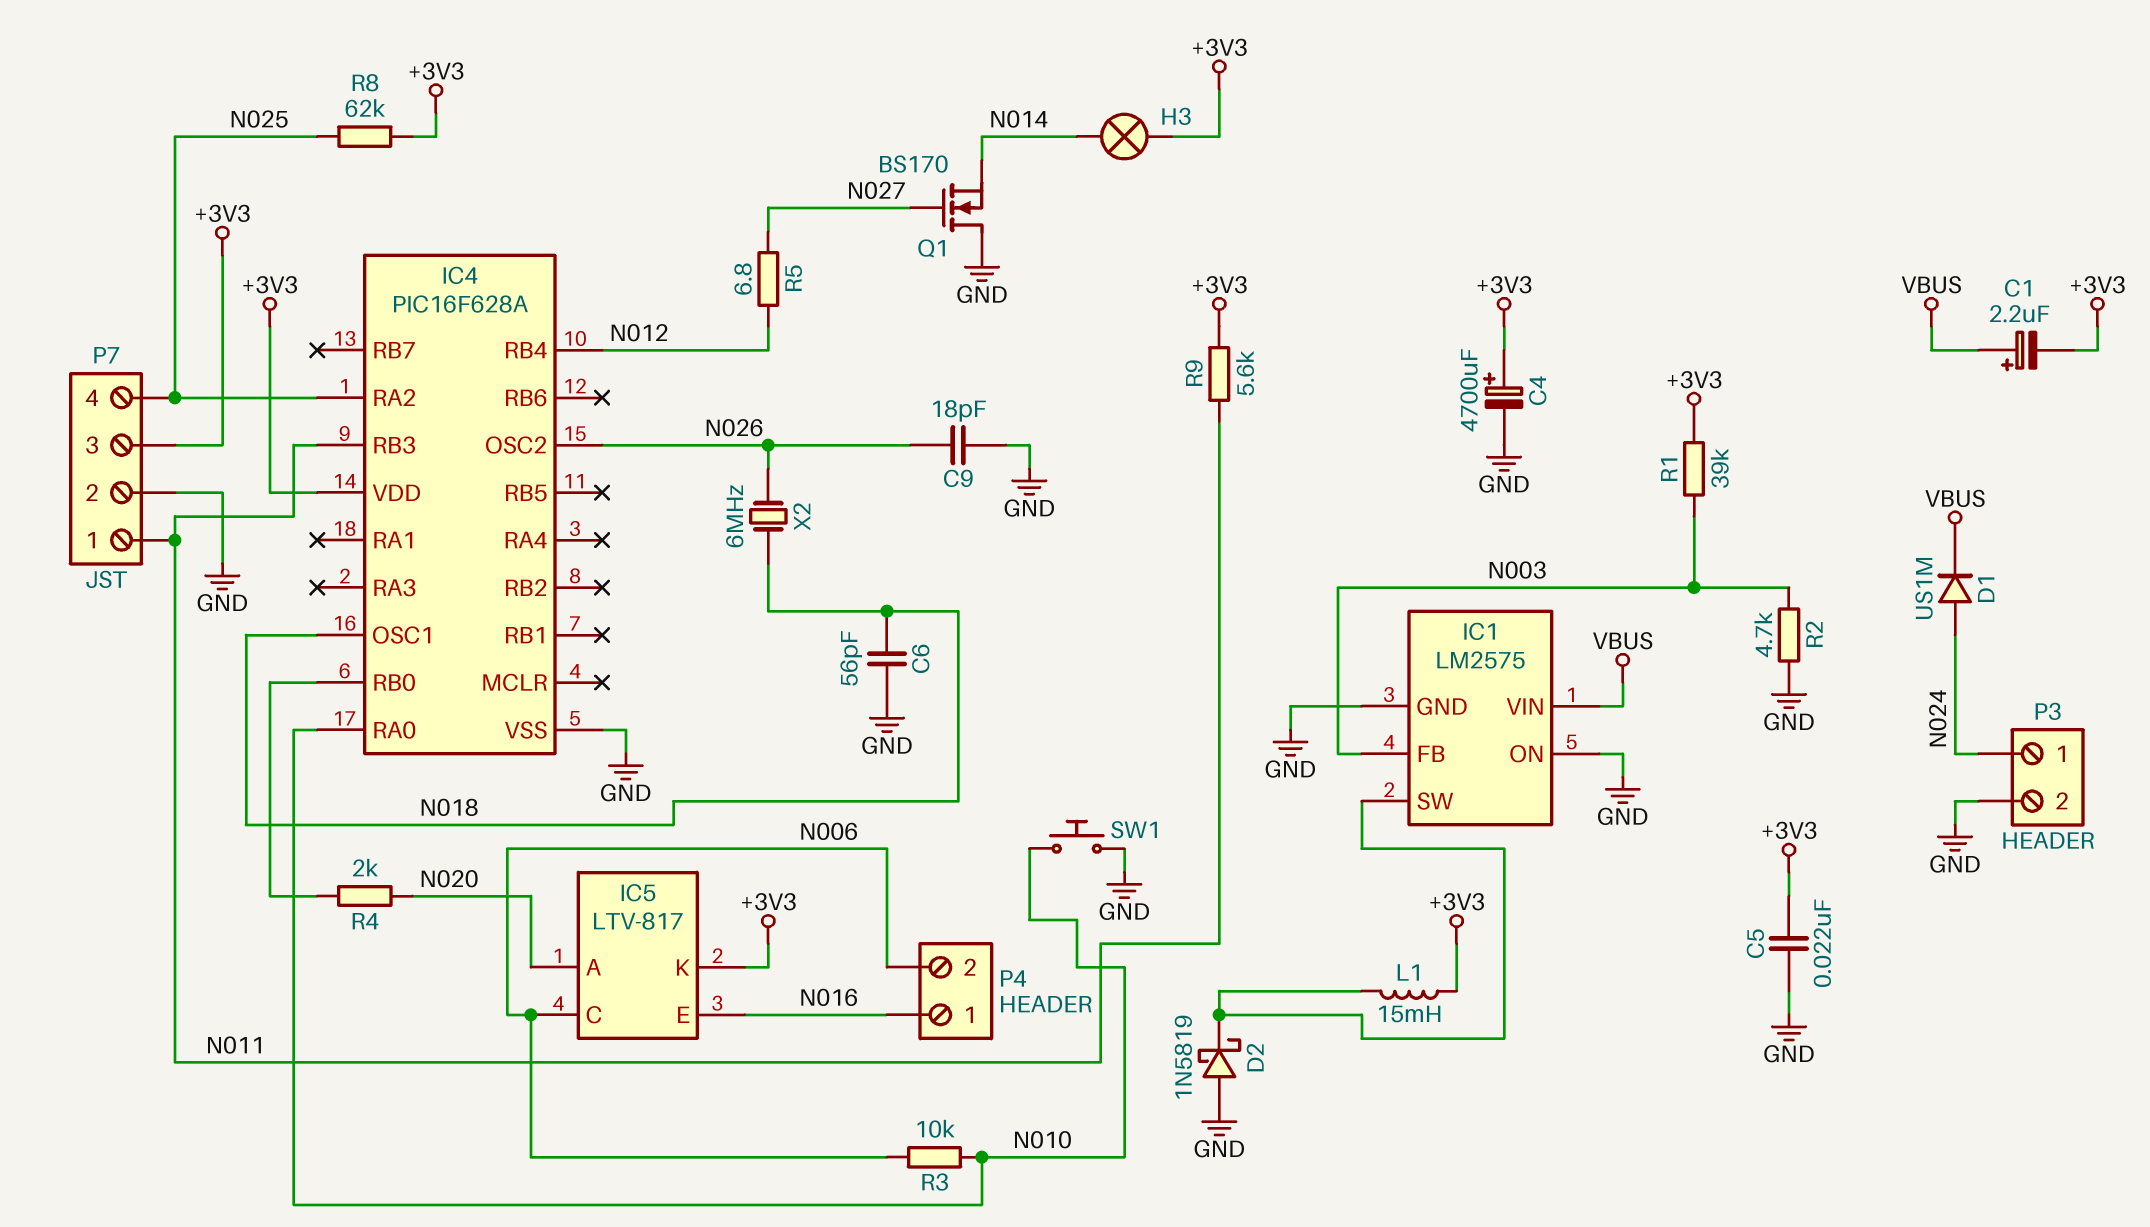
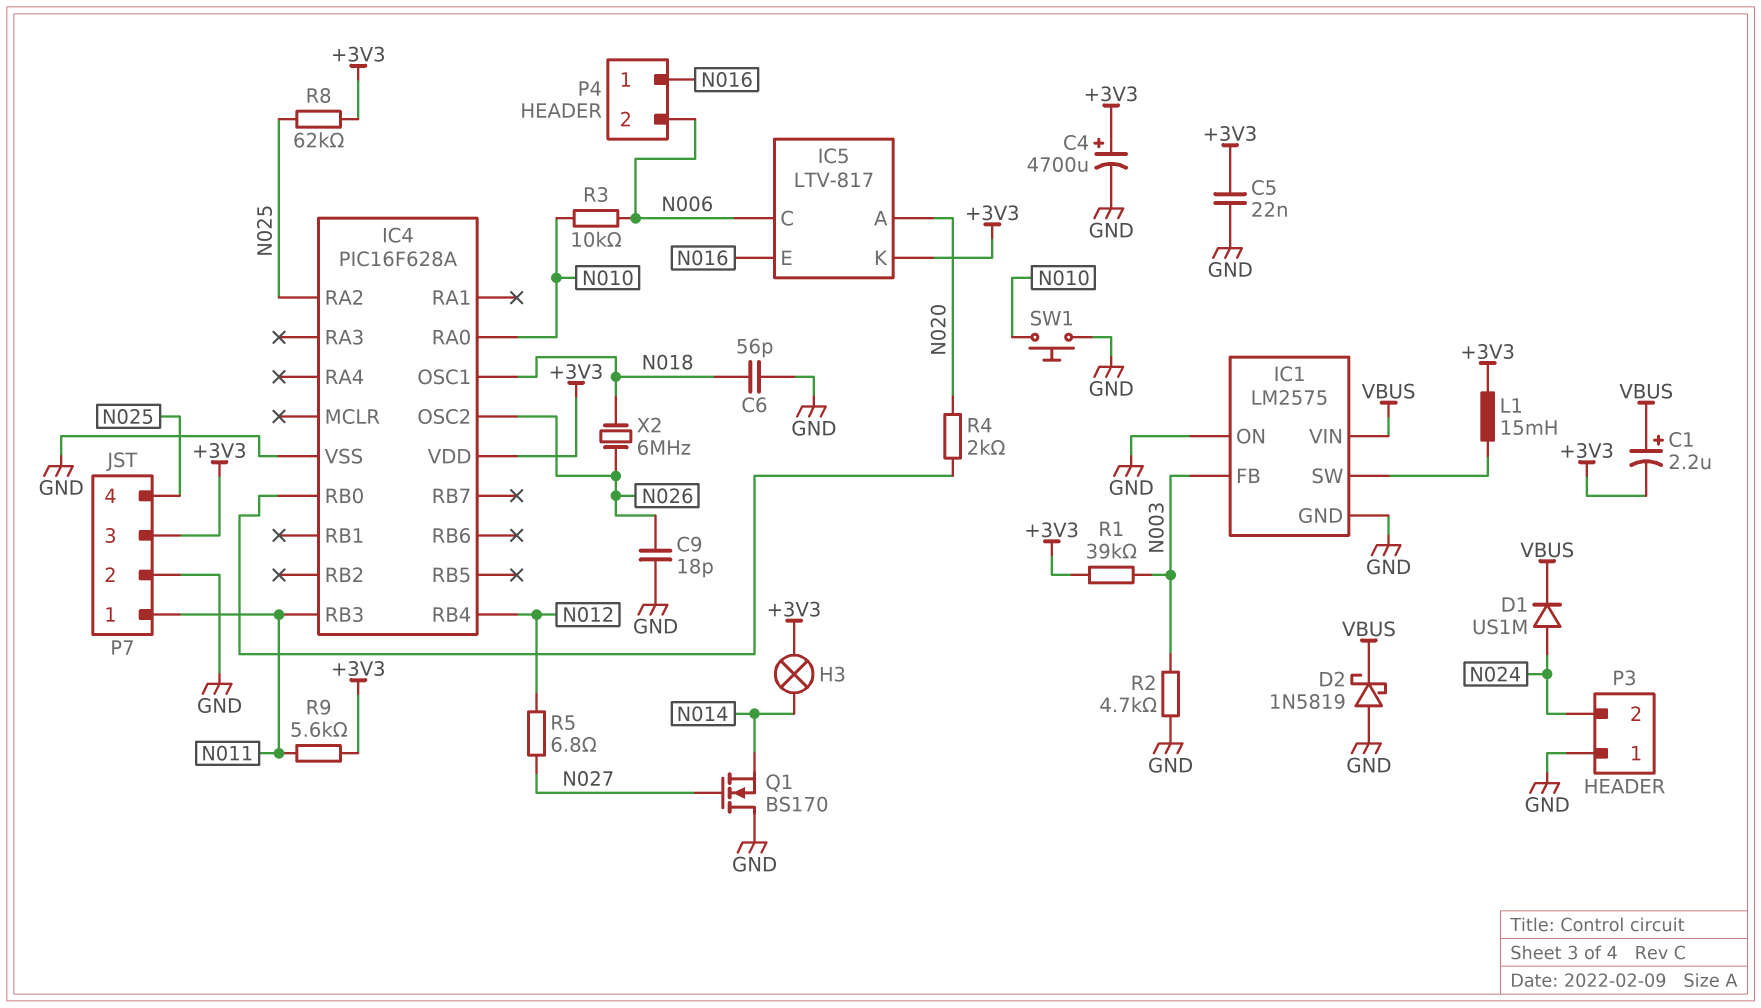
D2: schottky 1N5819 (A GND, K IC1/SW) -> schottky 1N5819 (A GND, K VBUS)
P3 pin 1: N024 -> GND
P3 pin 2: GND -> N024

